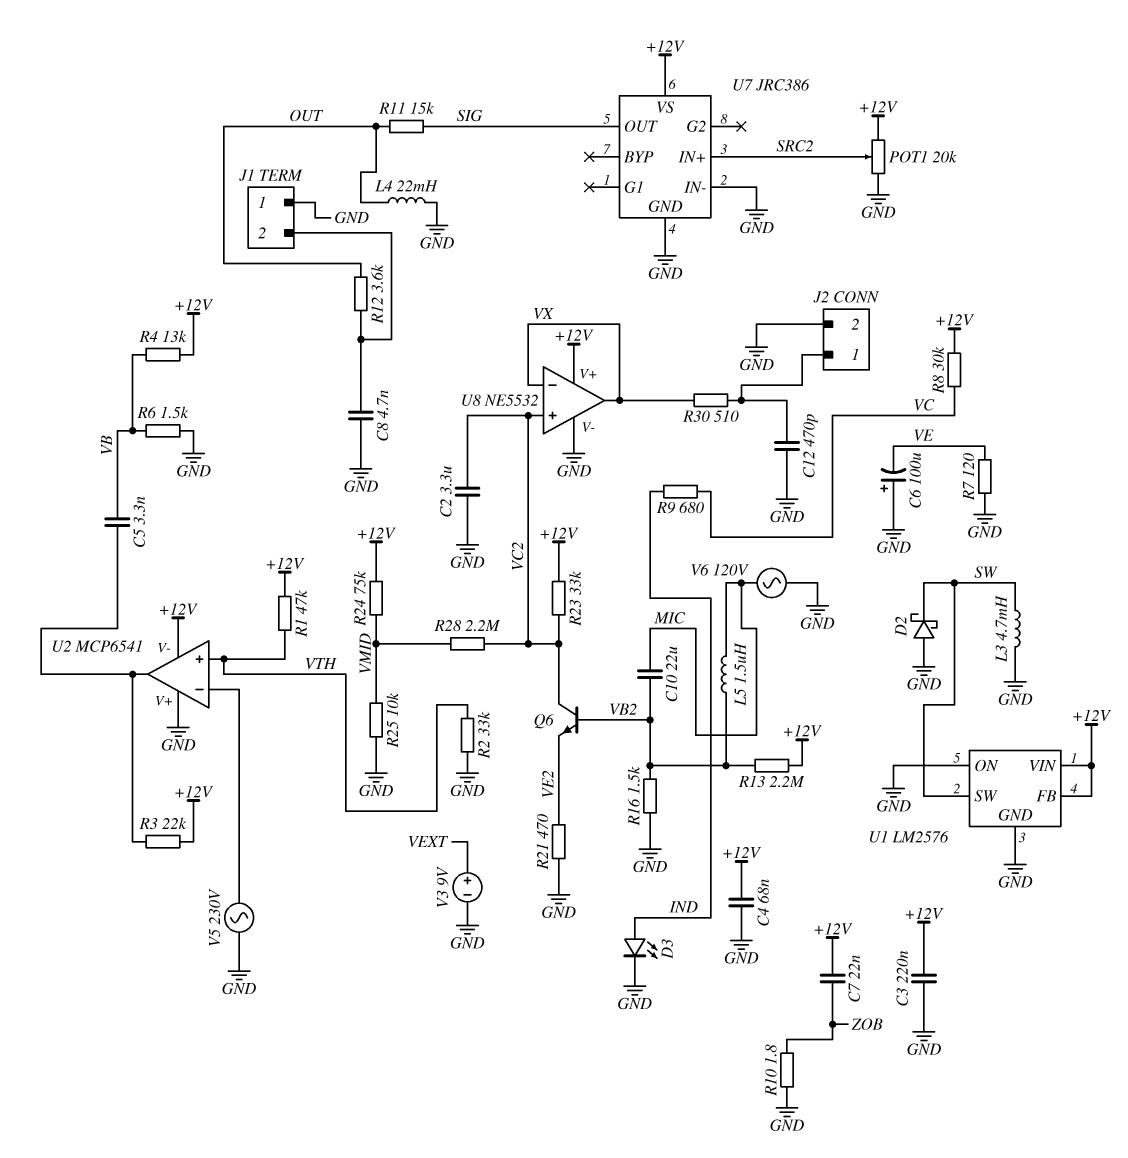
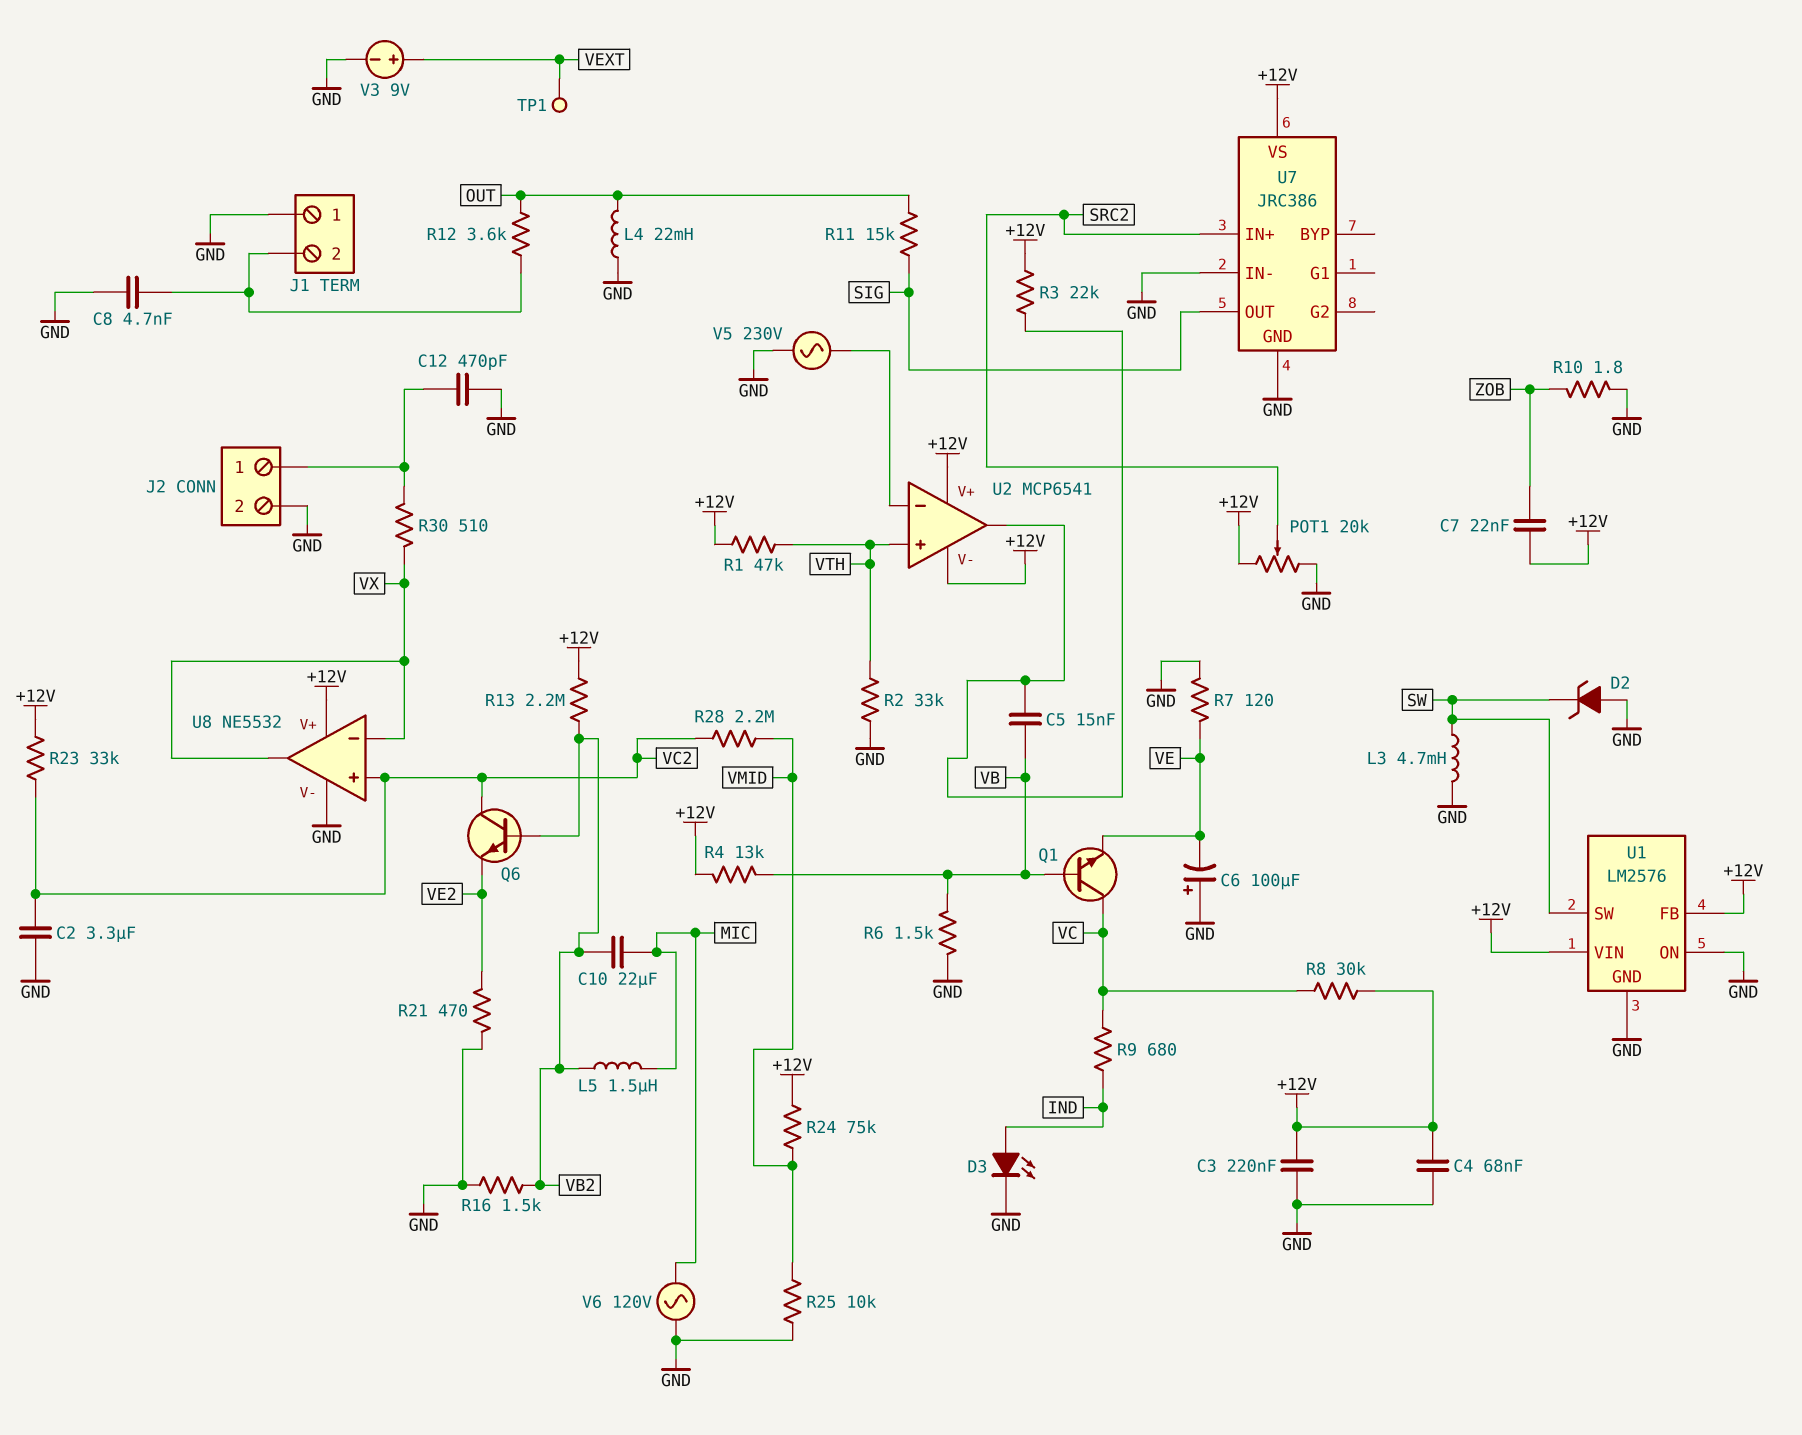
C5: 3.3nF (U2/out, VB) -> 15nF (U2/out, VB)
D2: schottky (A GND, K SW) -> zener (A GND, K SW)
Q1: none -> NPN (B VB, C VC, E VE)
TP1: none -> test point (VEXT)
U2 pin V+: GND -> +12V

